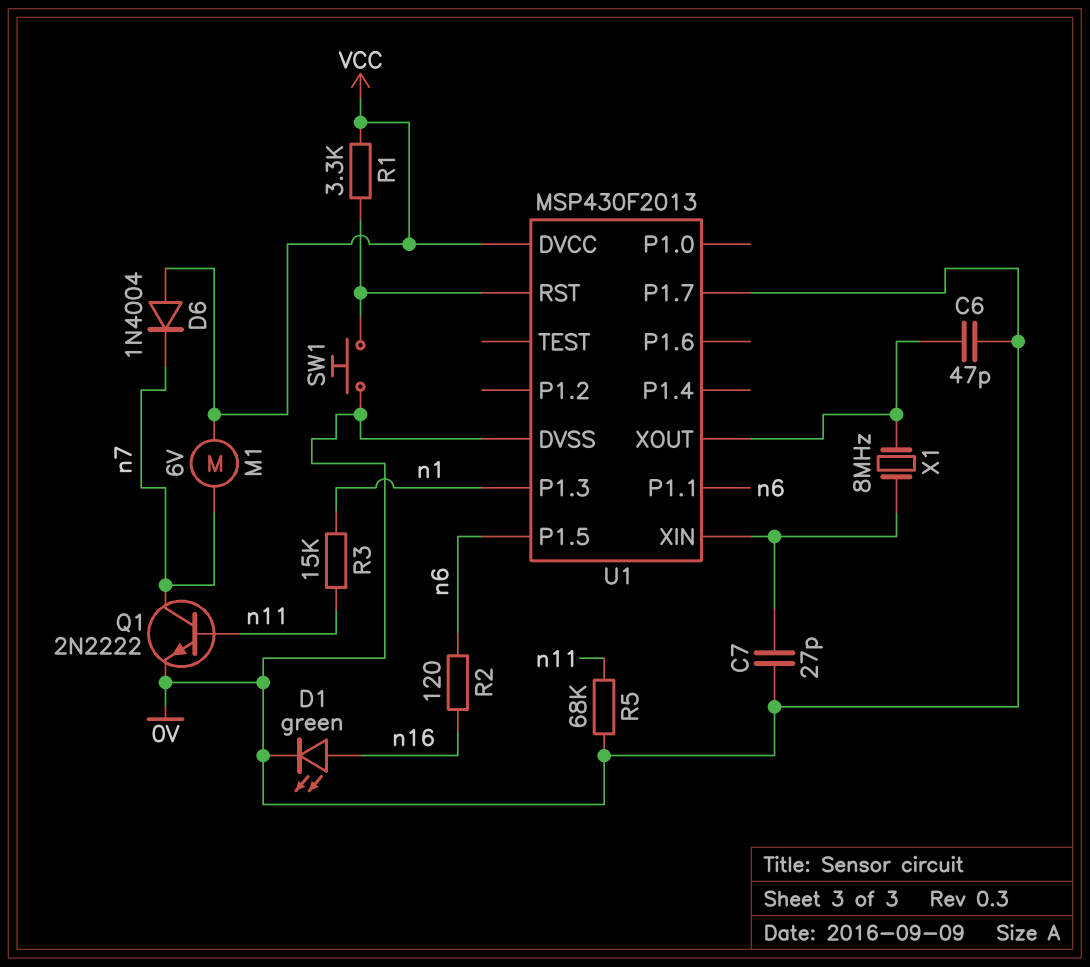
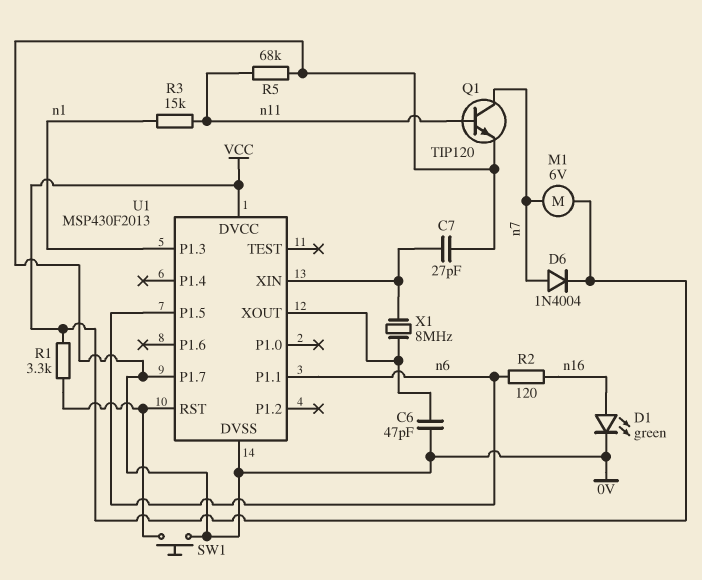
D6: diode 1N4004 (A VCC, K n7) -> diode 1N4004 (A n7, K VCC)
Q1: NPN 2N2222 (B n11, C n7, E 0V) -> NPN TIP120 (B n11, C n7, E 0V)

